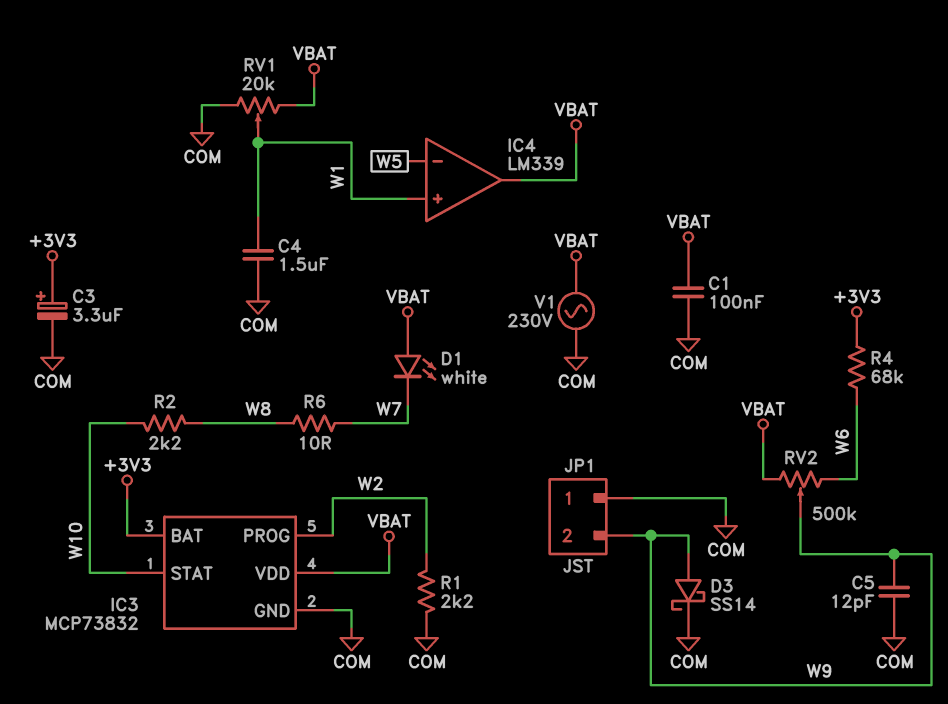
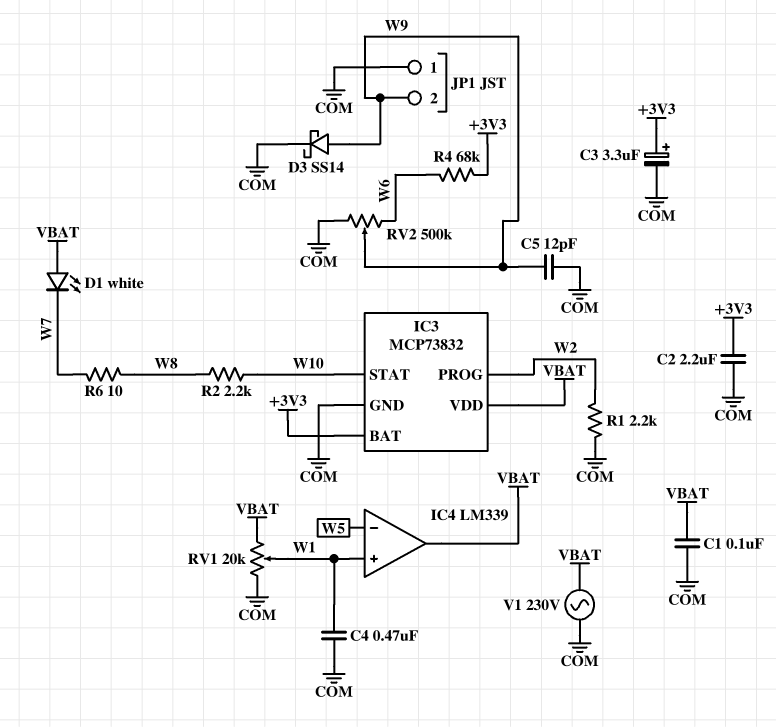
C2: none -> 2.2uF (+3V3, COM)
C4: 1.5uF (COM, W1) -> 470nF (COM, W1)
RV2: 500k (VBAT, W6, wiper W9) -> 500k (COM, W6, wiper W9)

